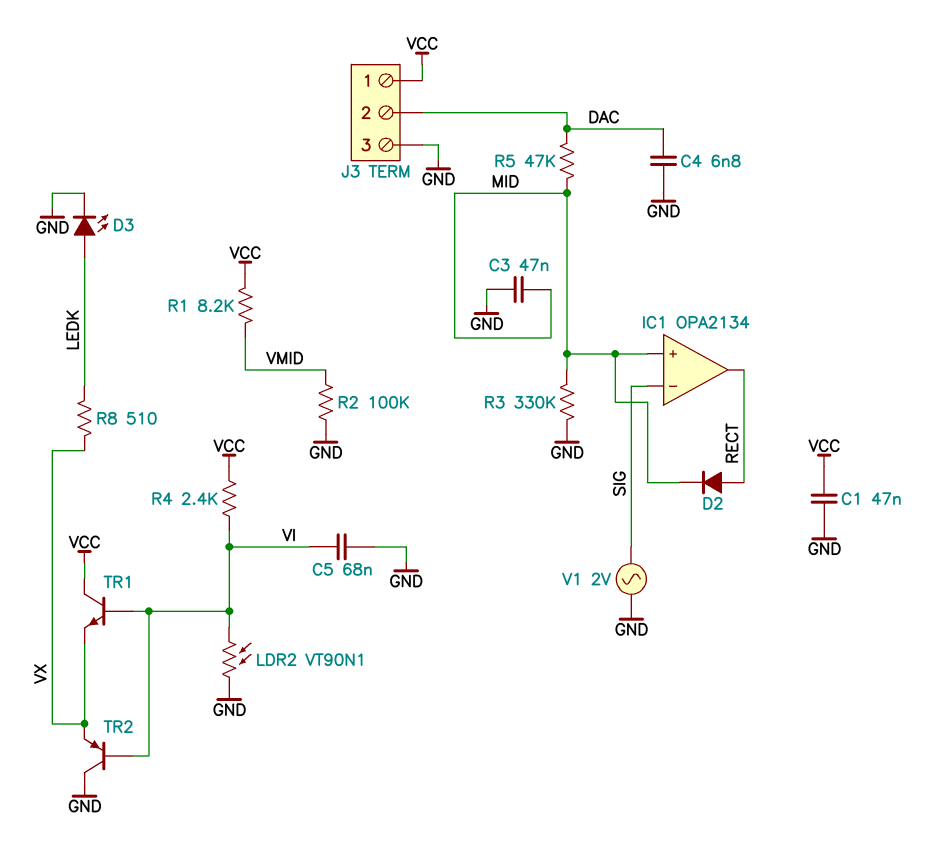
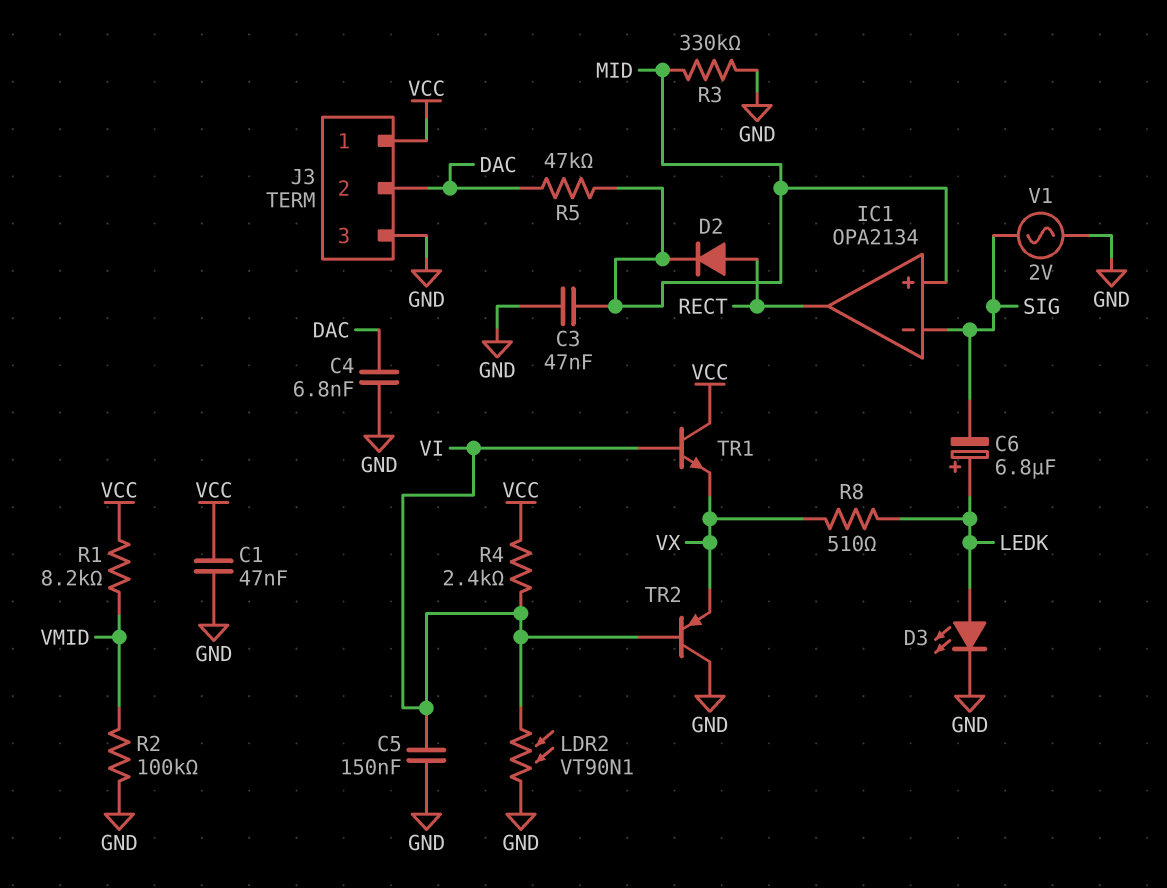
C5: 68nF (GND, VI) -> 150nF (GND, VI)
C6: none -> 6.8uF (plus LEDK, minus SIG)

